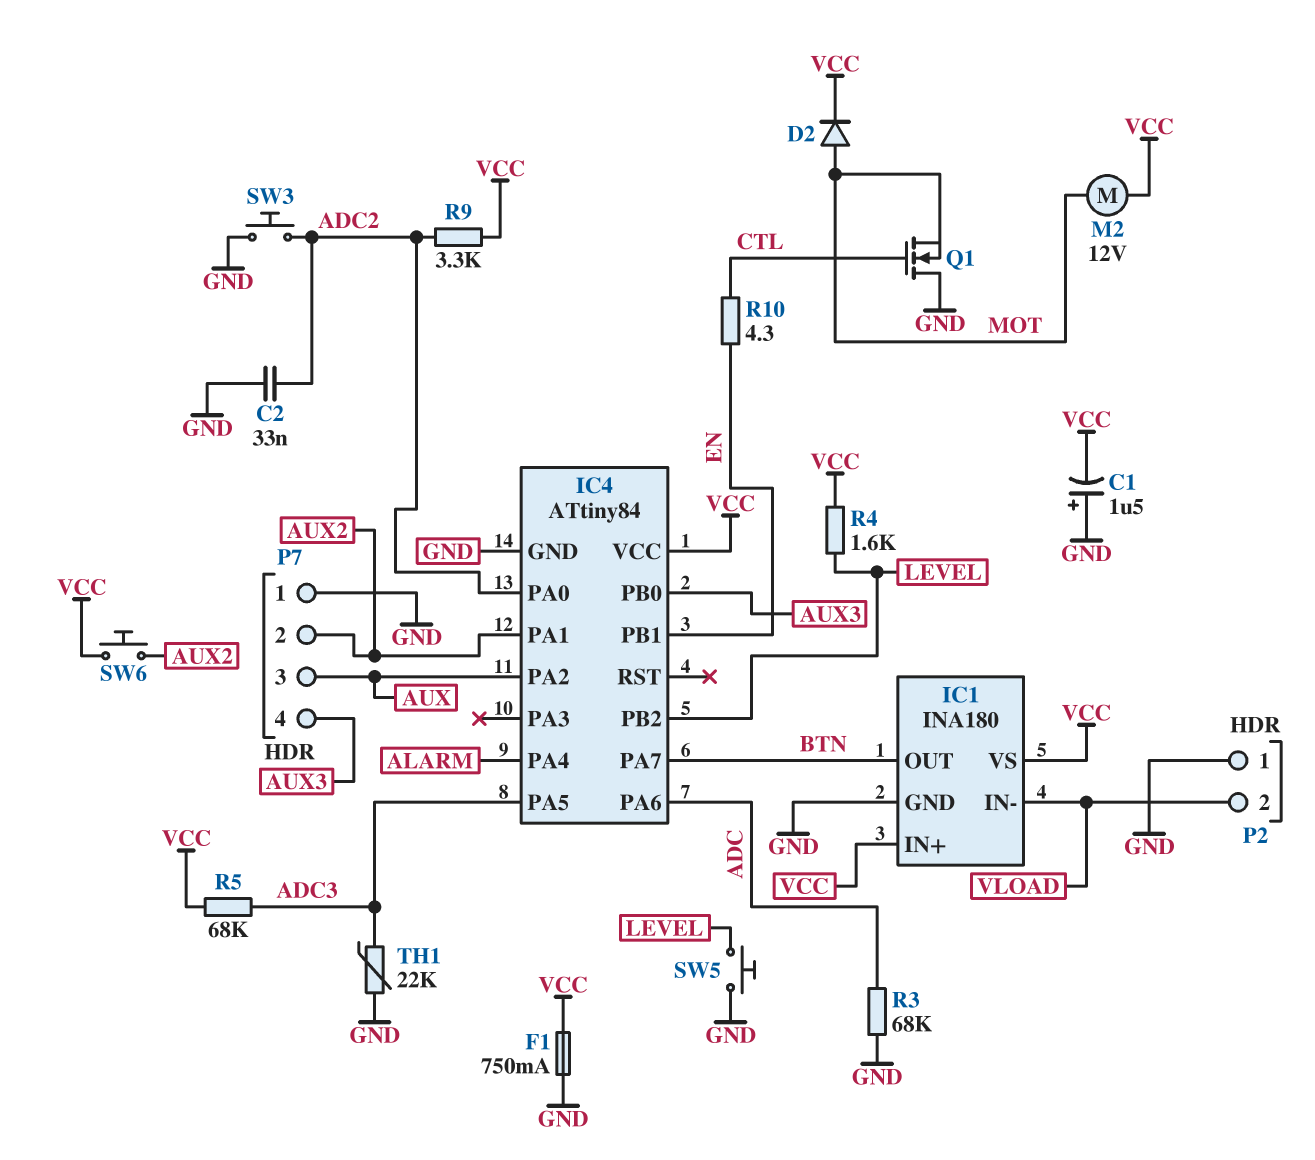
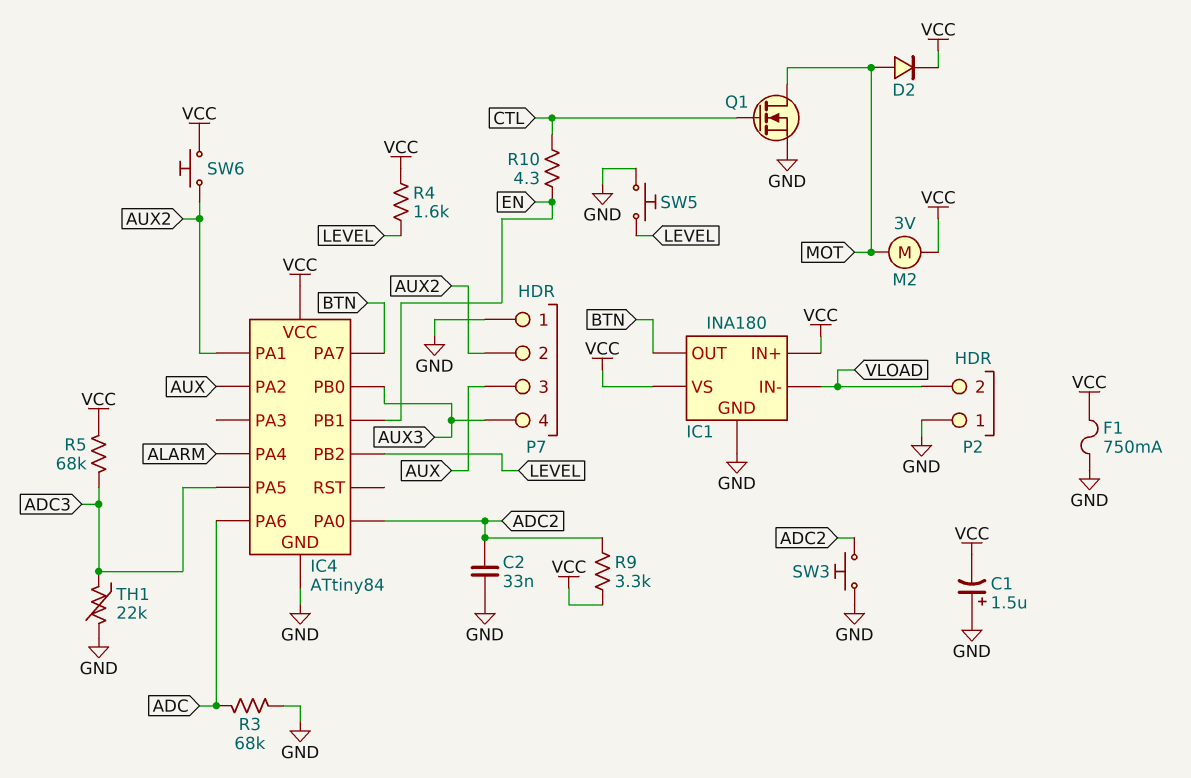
M2: motor 12V (MOT, VCC) -> motor 3V (MOT, VCC)
Q1: NMOS (G CTL, D GND, S MOT) -> NMOS (G CTL, D MOT, S GND)

